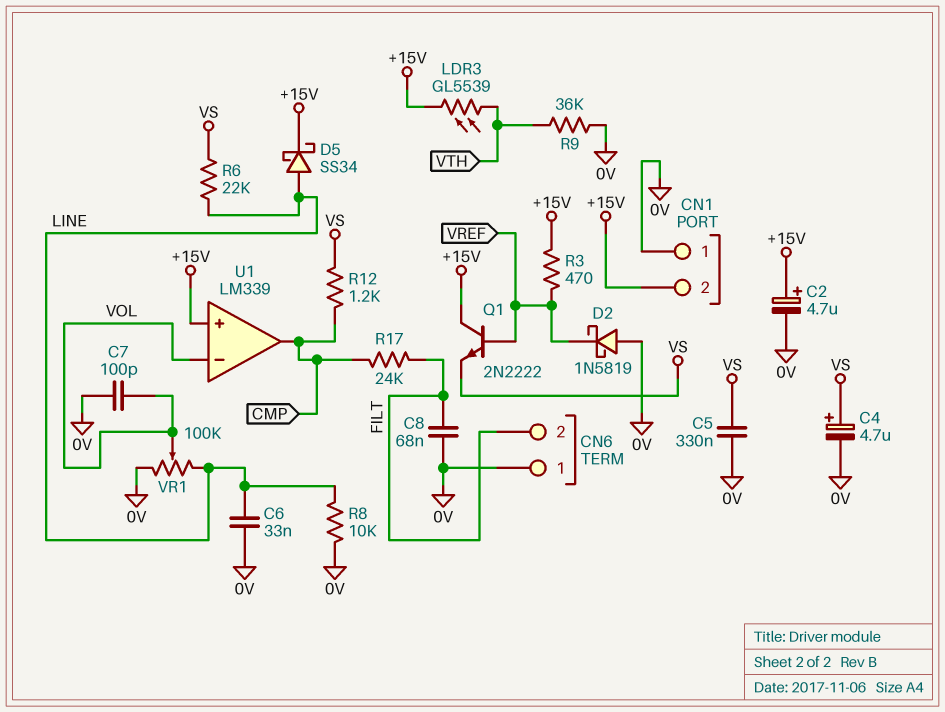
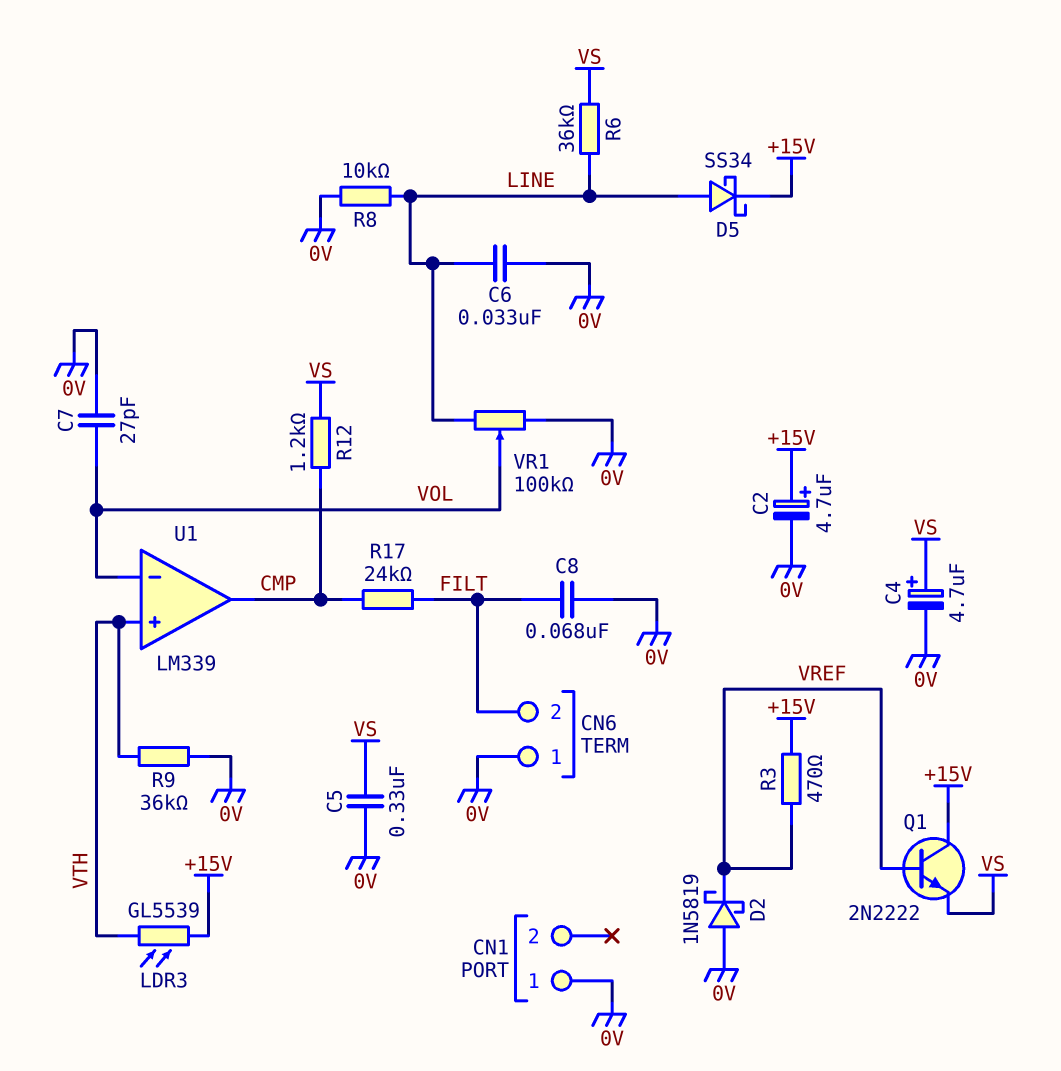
C7: 100pF (0V, VOL) -> 27pF (0V, VOL)
CN1 pin 2: +15V -> none
R6: 22k (LINE, VS) -> 36k (LINE, VS)
U1 pin in+: +15V -> VTH

